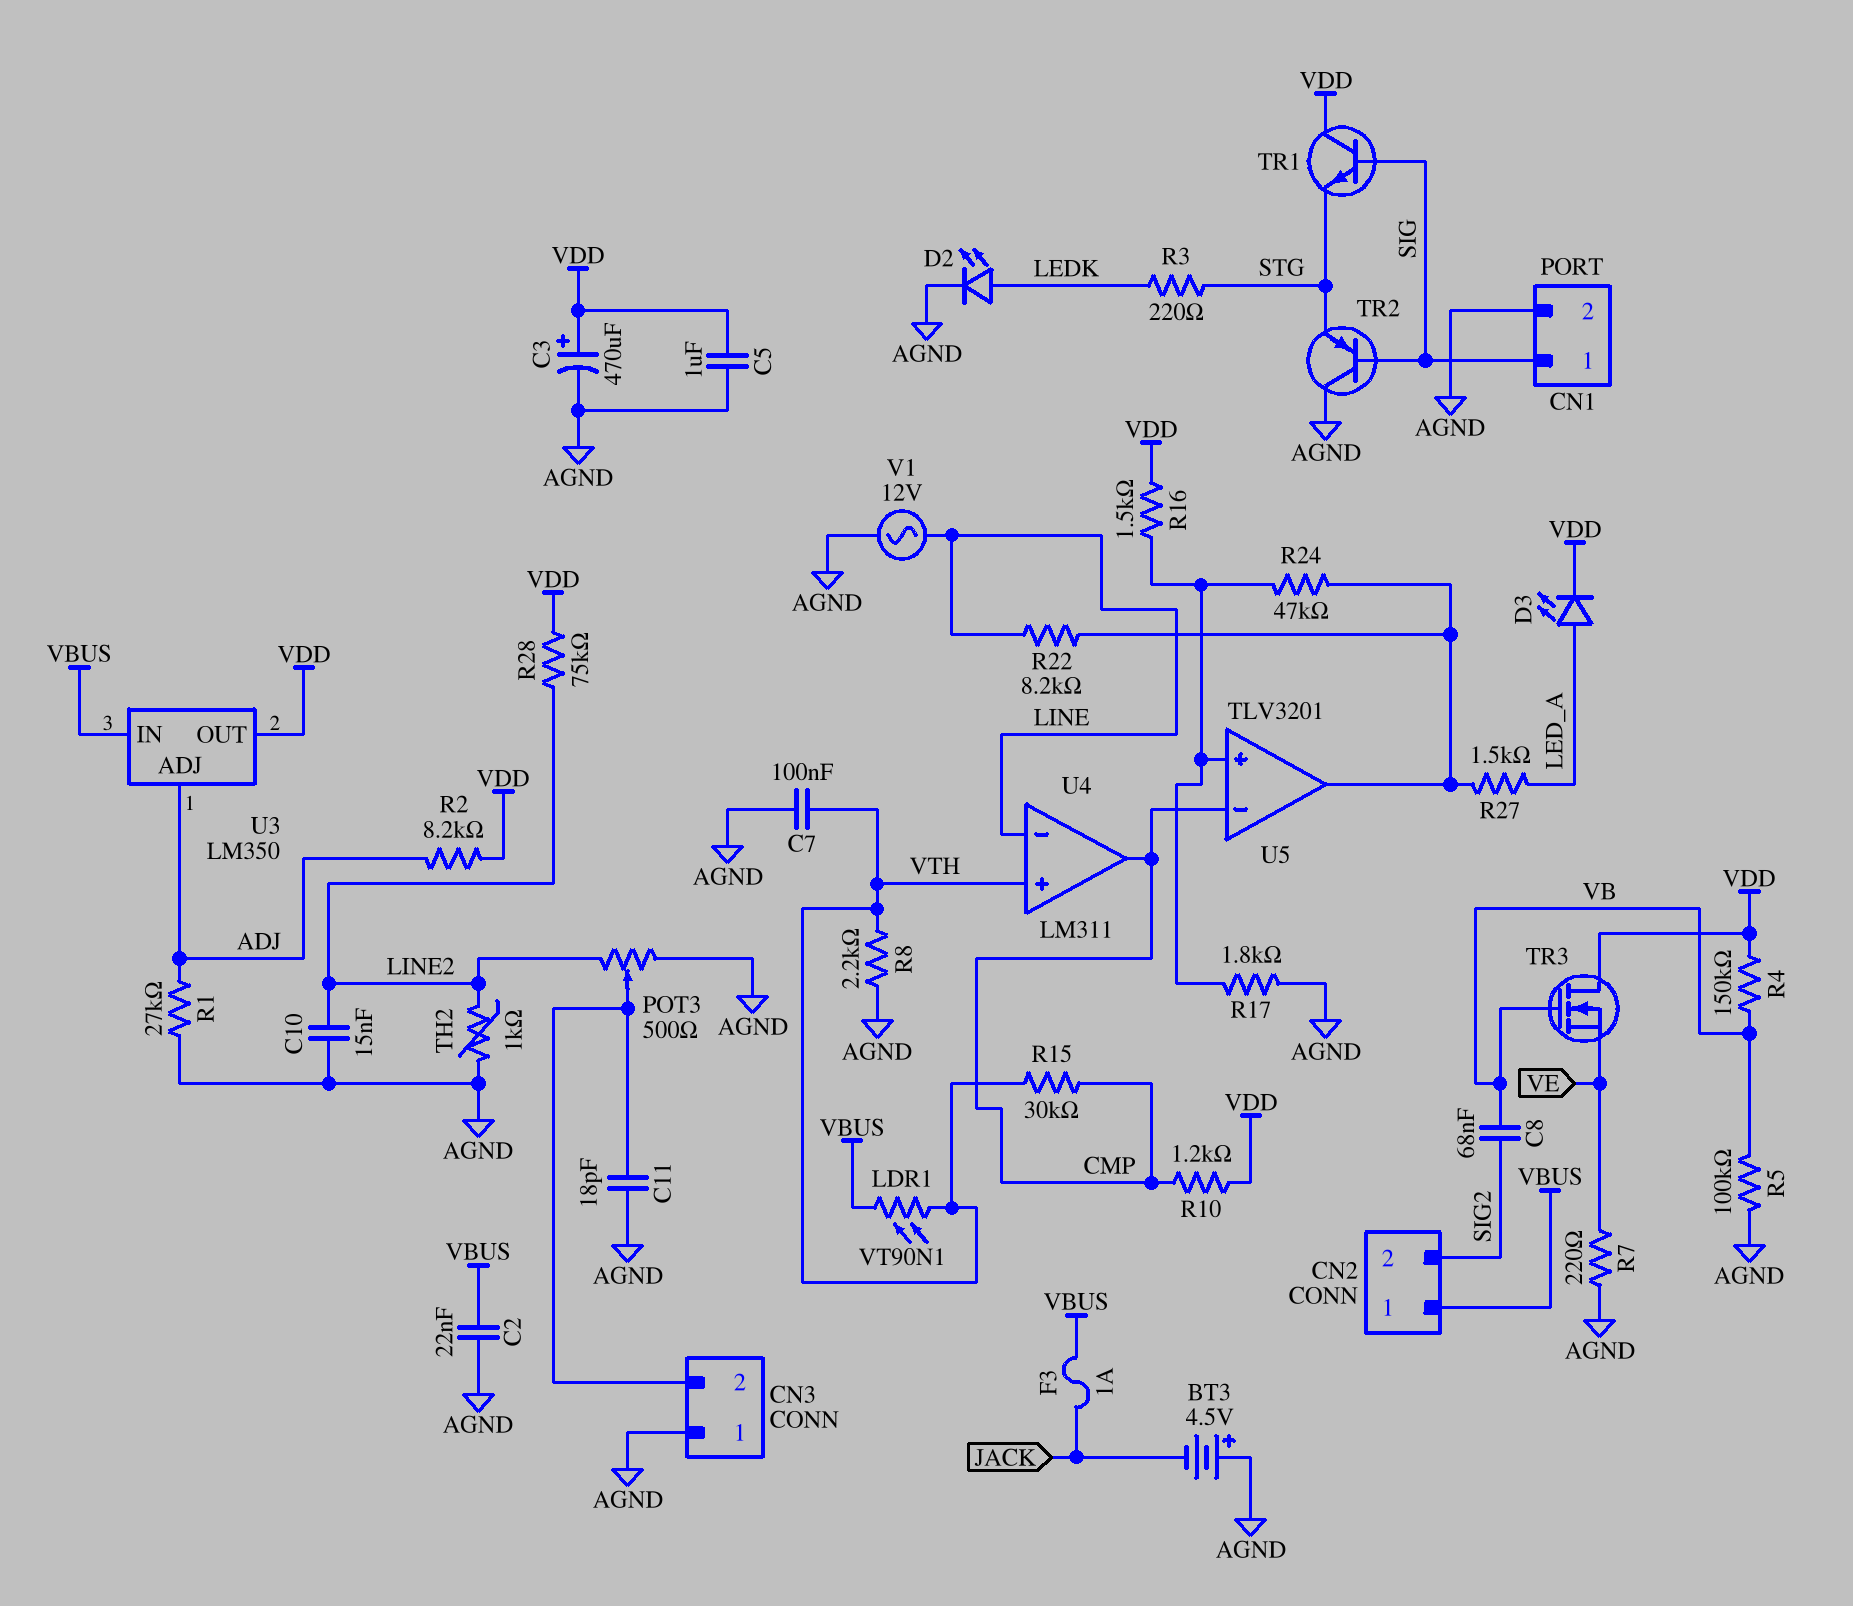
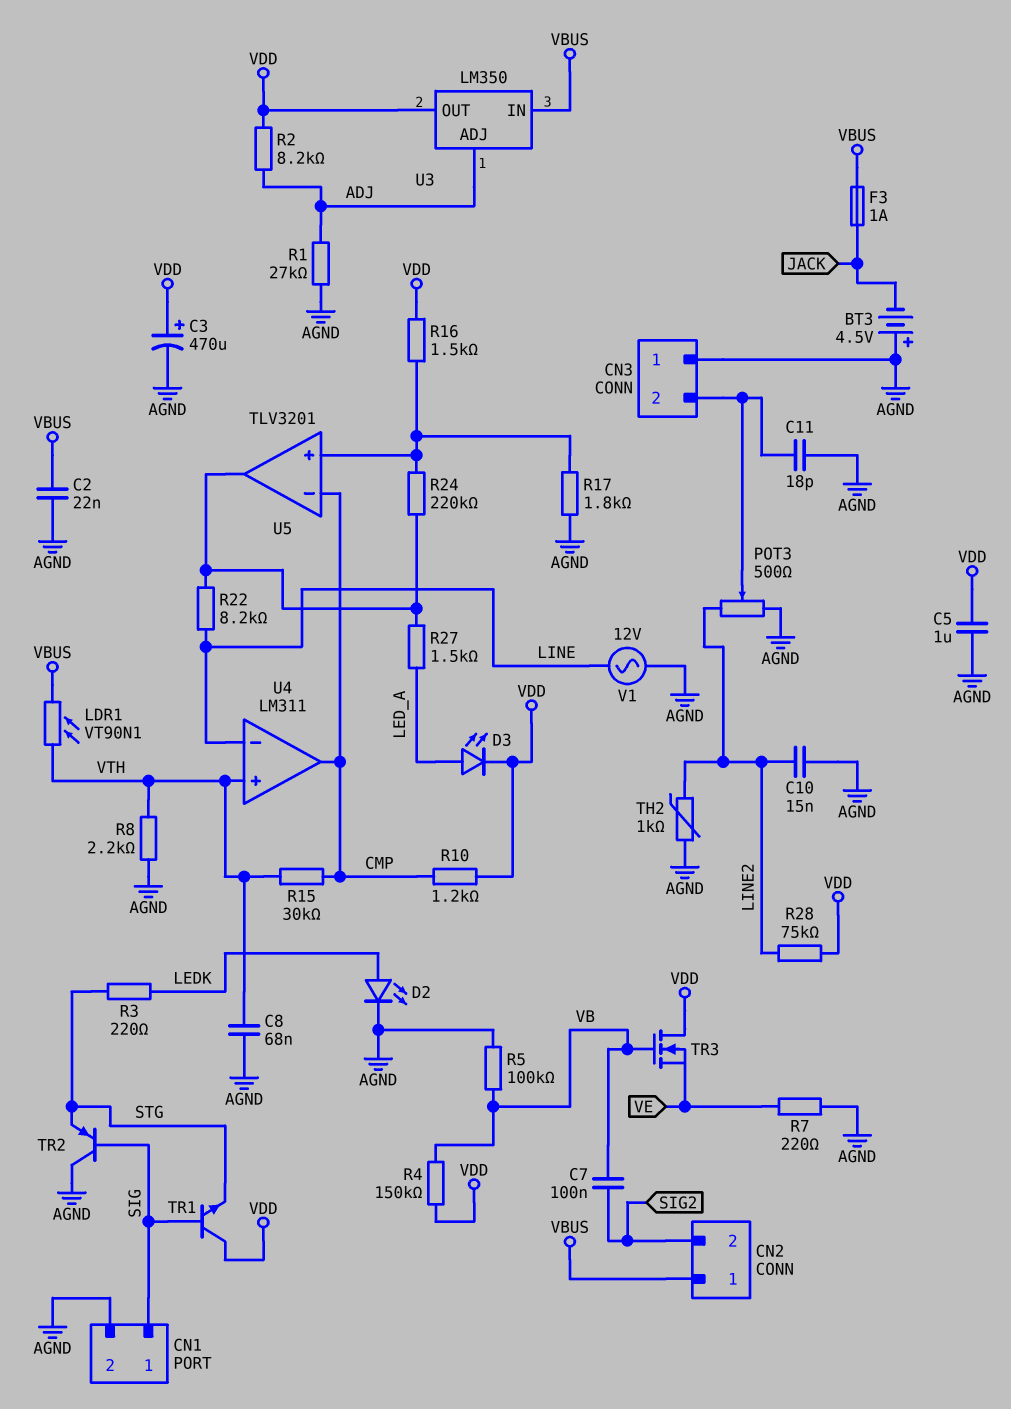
C7: 100nF (AGND, VTH) -> 100nF (SIG2, VB)
C8: 68nF (SIG2, VB) -> 68nF (AGND, VTH)
R24: 47k (U5/in+, U5/out) -> 220k (U5/in+, U5/out)

